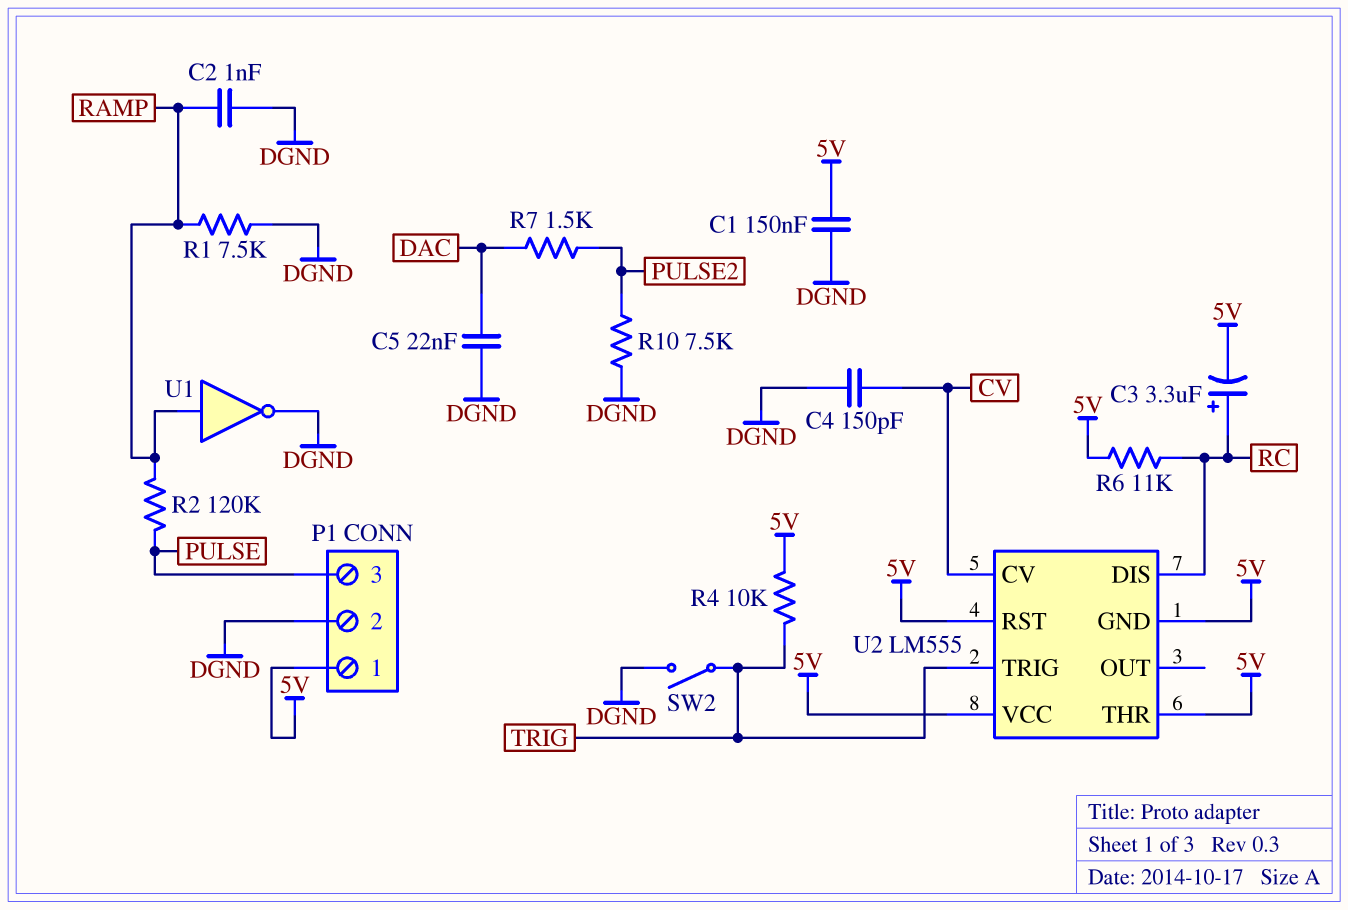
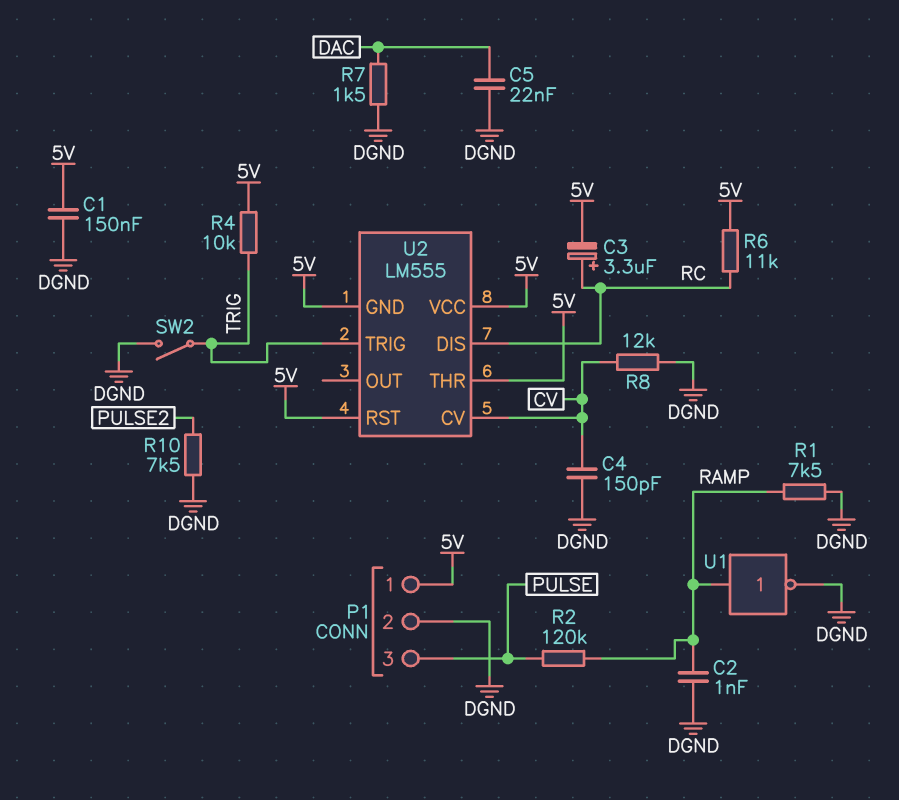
R7: 1.5k (DAC, PULSE2) -> 1.5k (DAC, DGND)
R8: none -> 12k (CV, DGND)

